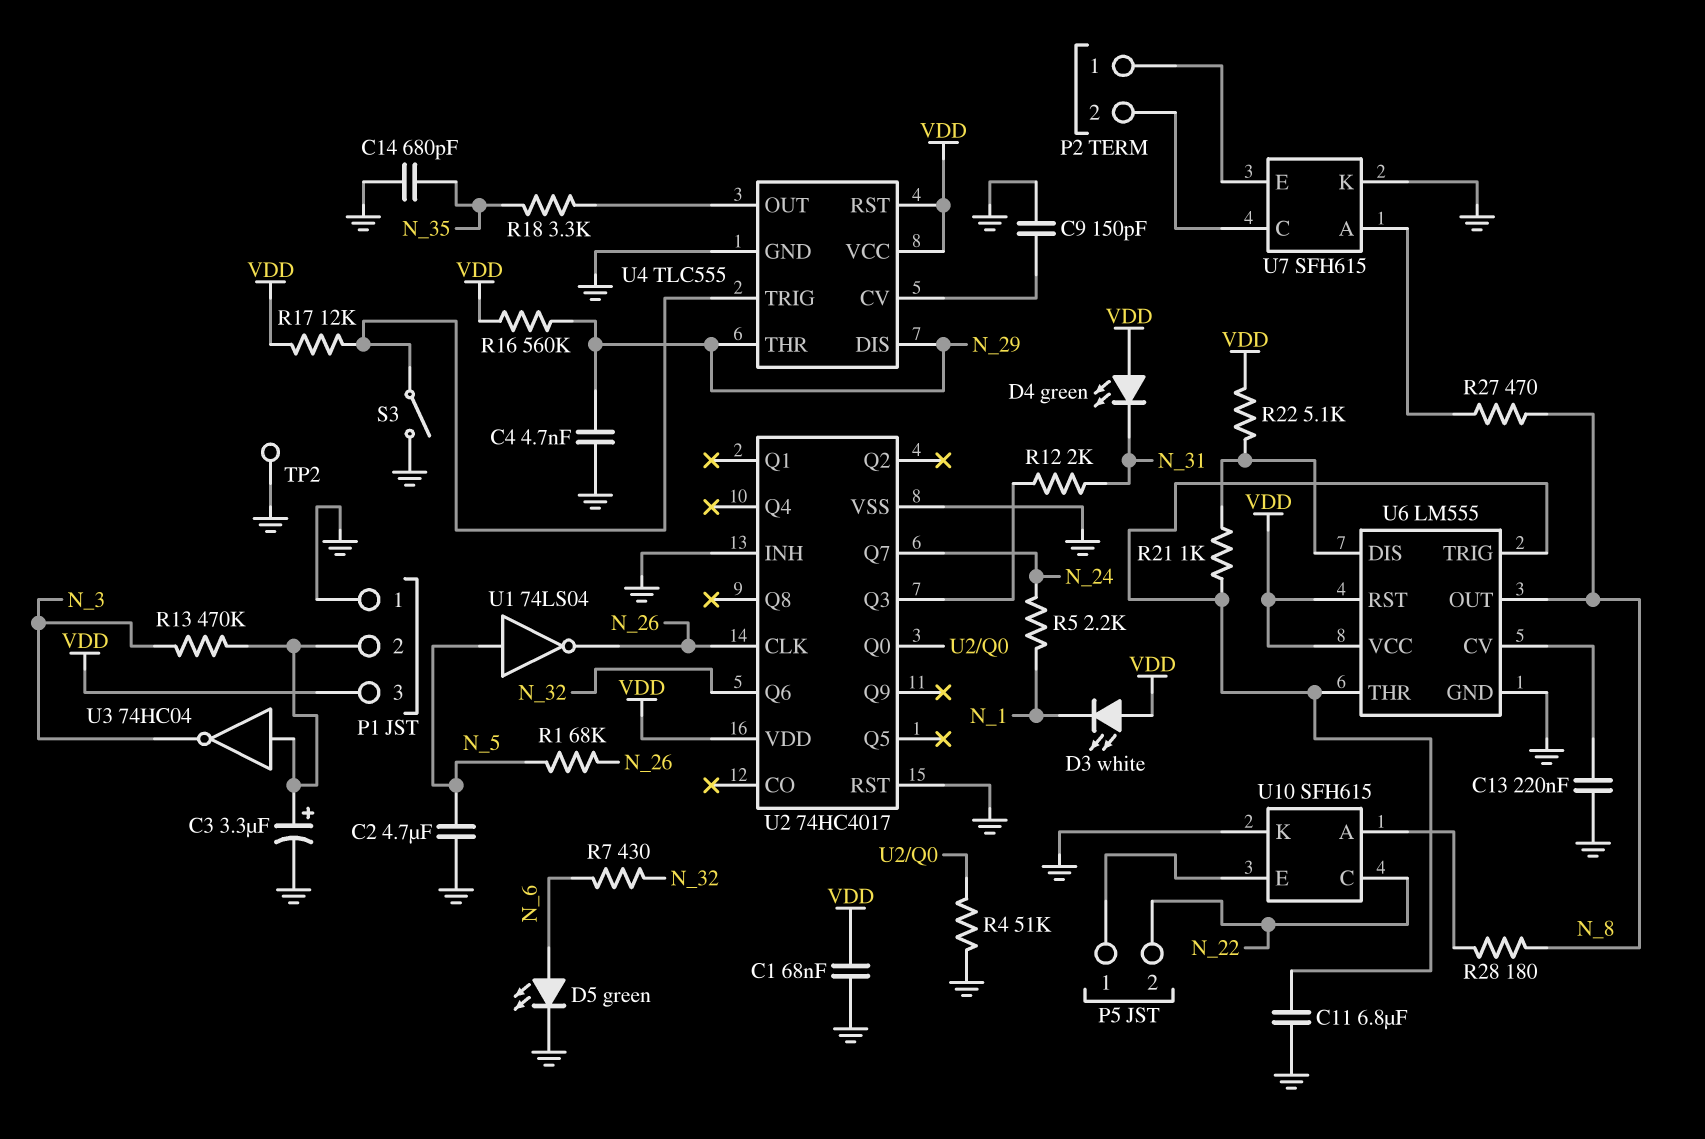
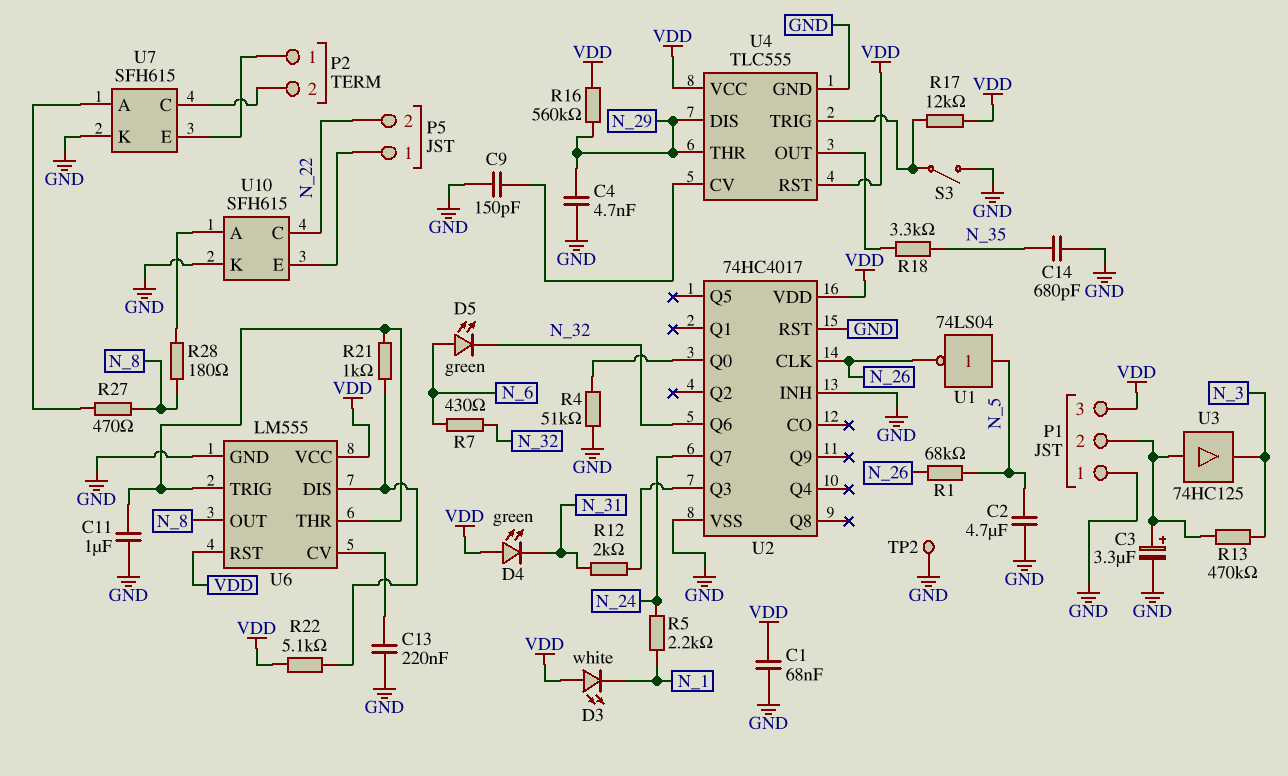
C11: 6.8uF (GND, U6/THR) -> 1uF (GND, U6/THR)
D5: LED green (A N_6, K GND) -> LED green (A N_6, K N_32)
U3: NOT 74HC04 (in P1/2, out N_3) -> buffer 74HC125 (in P1/2, out N_3)

